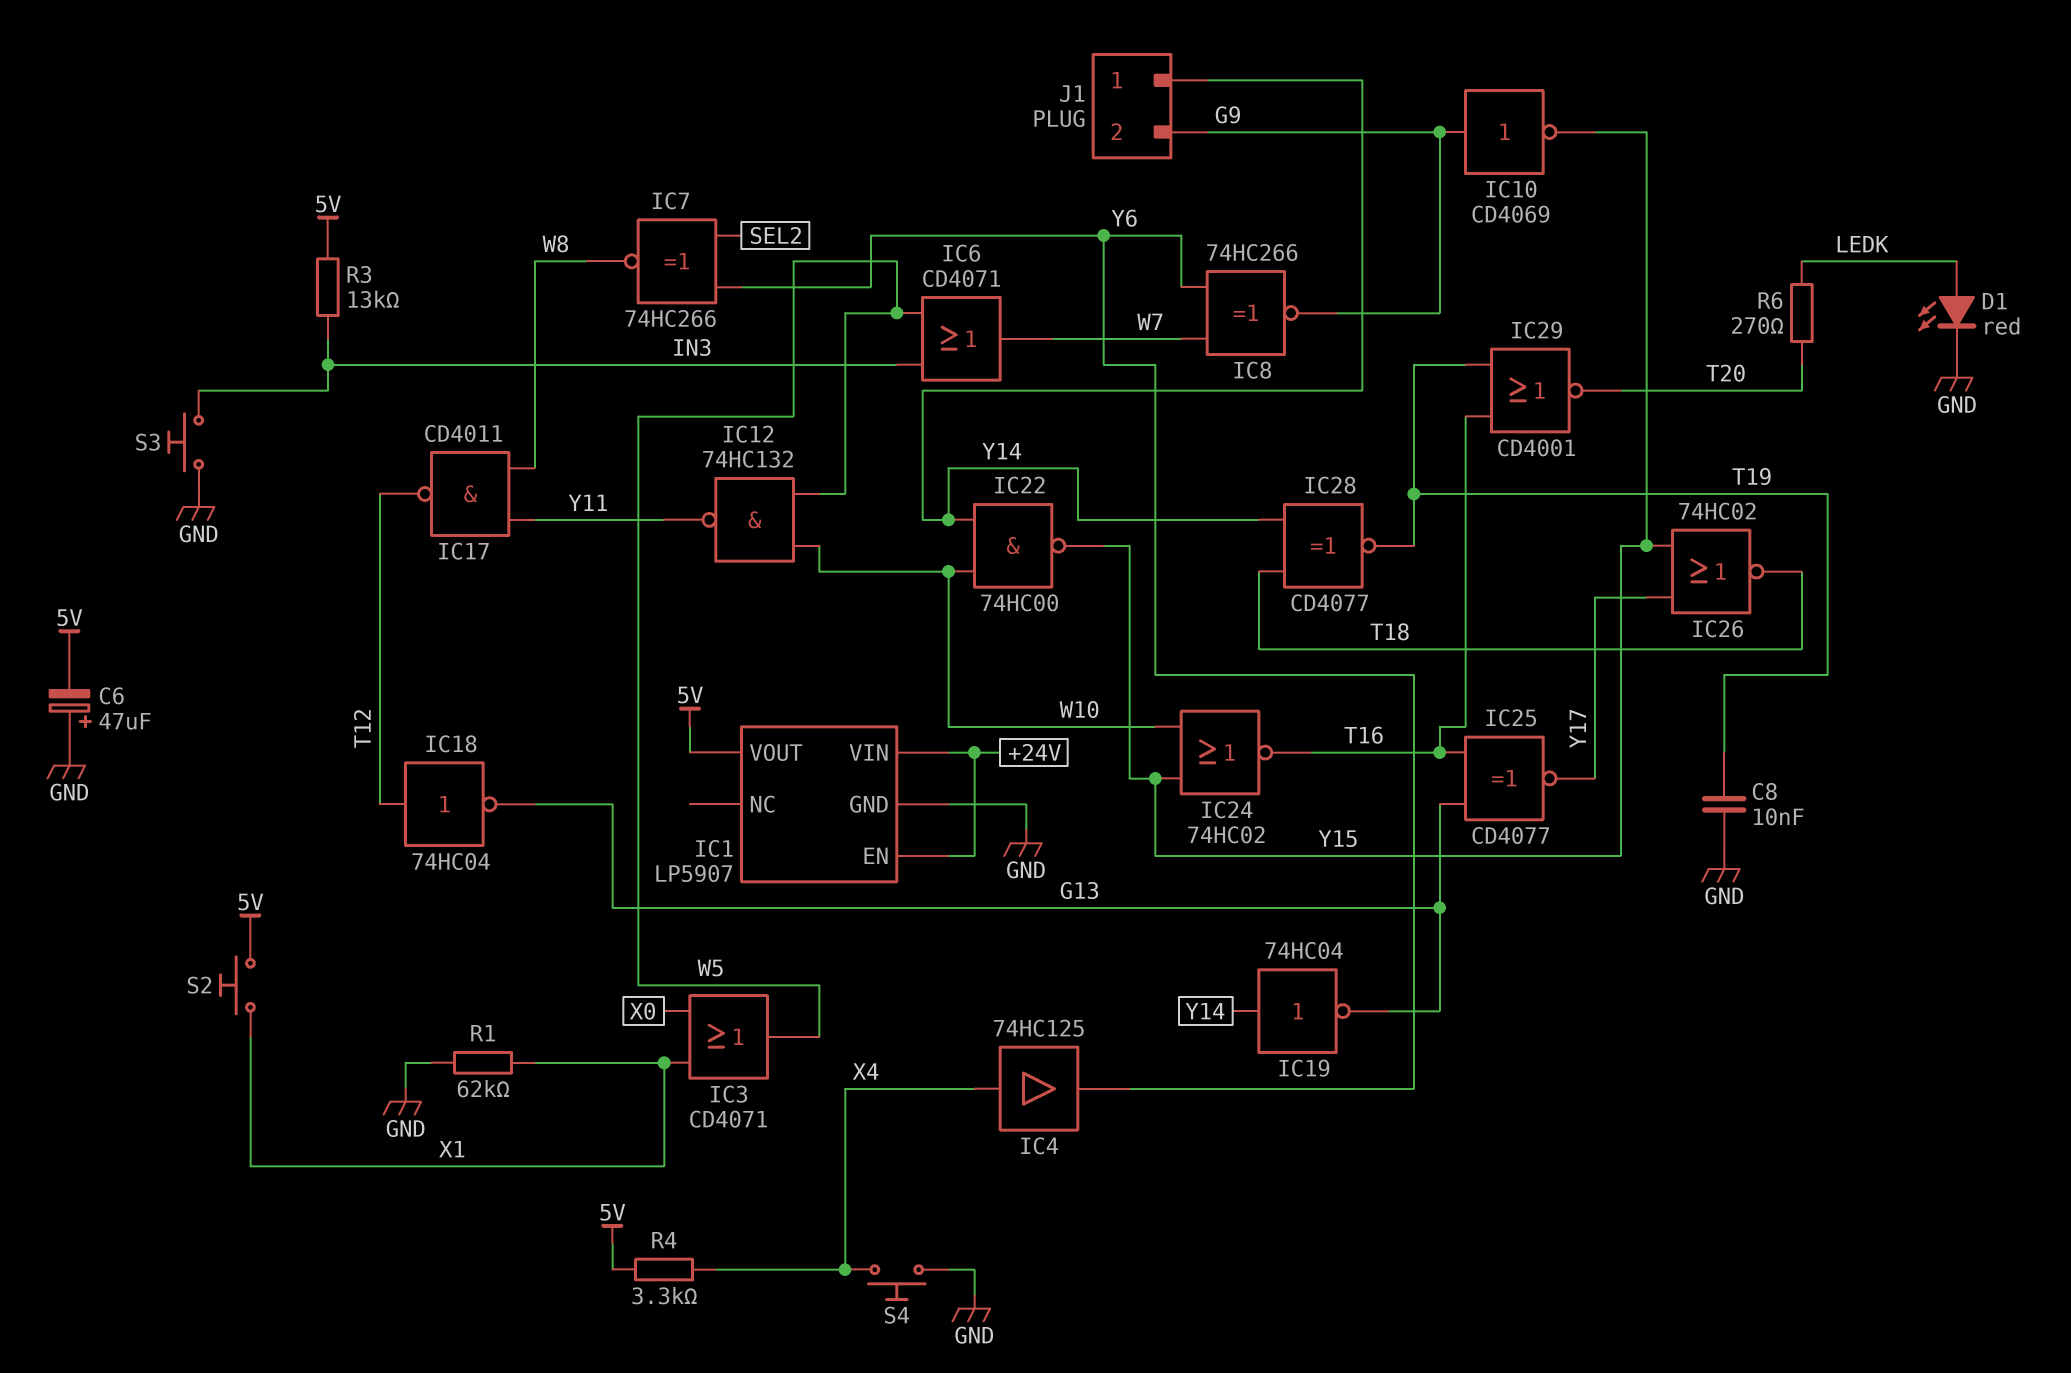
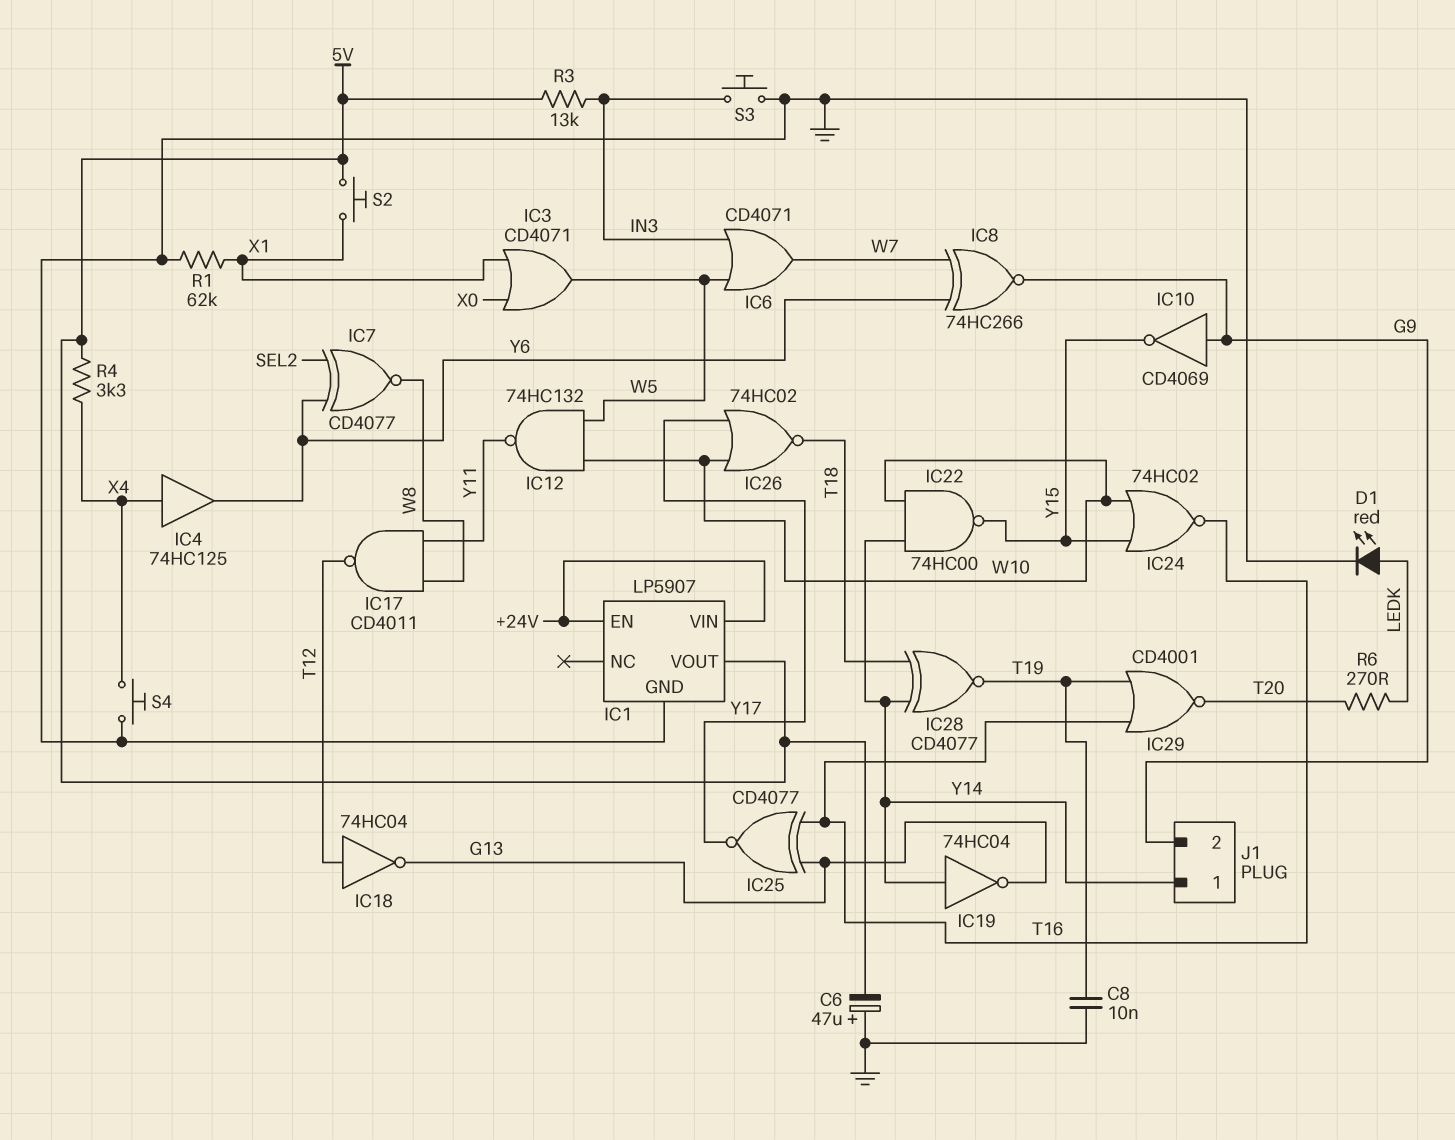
IC7: XNOR 74HC266 (in SEL2, in Y6, out W8) -> XNOR CD4077 (in SEL2, in Y6, out W8)
IC26: NOR 74HC02 (in Y15, in Y17, out T18) -> NOR 74HC02 (in W10, in Y17, out T18)

